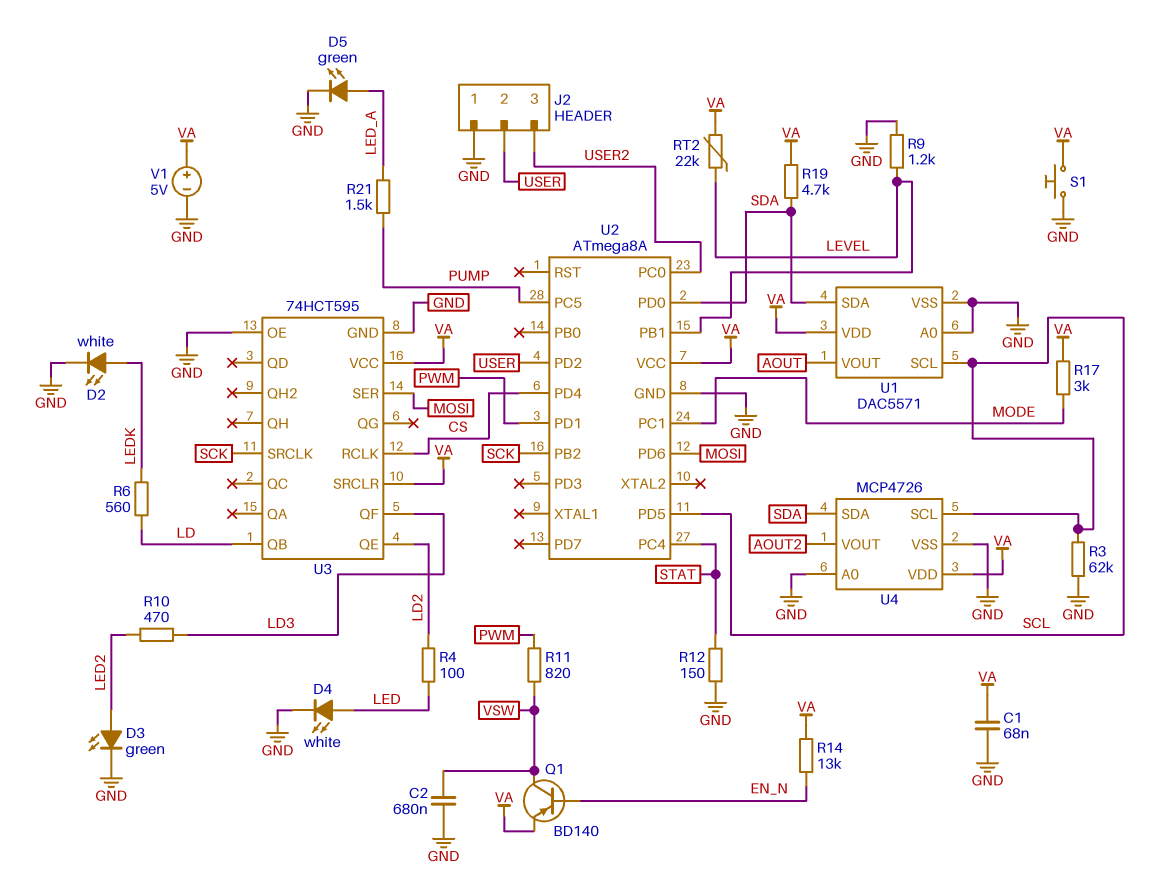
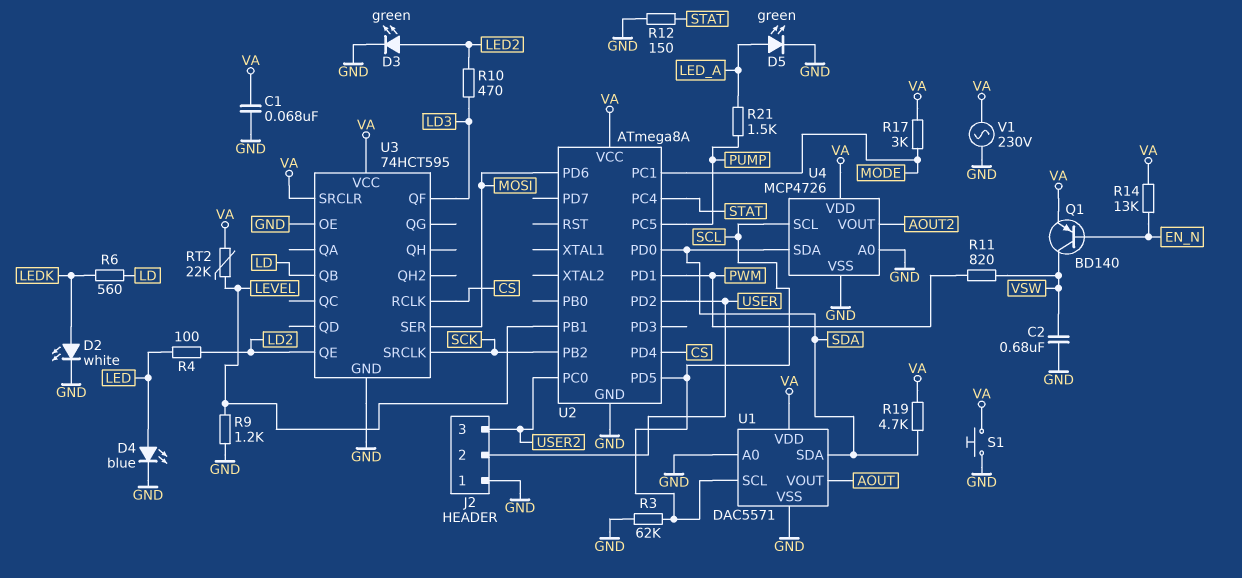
D4: LED white (A LED, K GND) -> LED blue (A LED, K GND)
V1: 5V (plus VA, minus GND) -> AC 230V (GND, VA)

